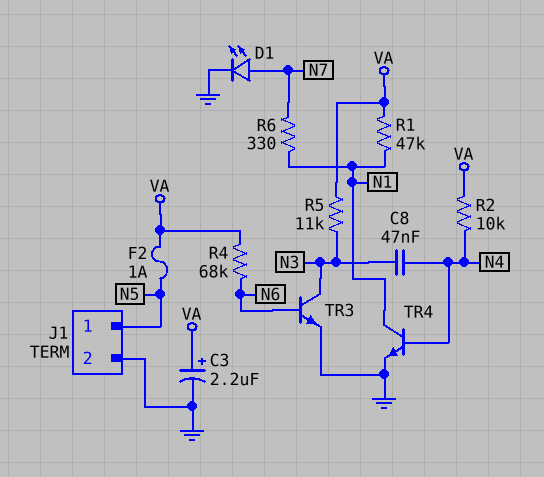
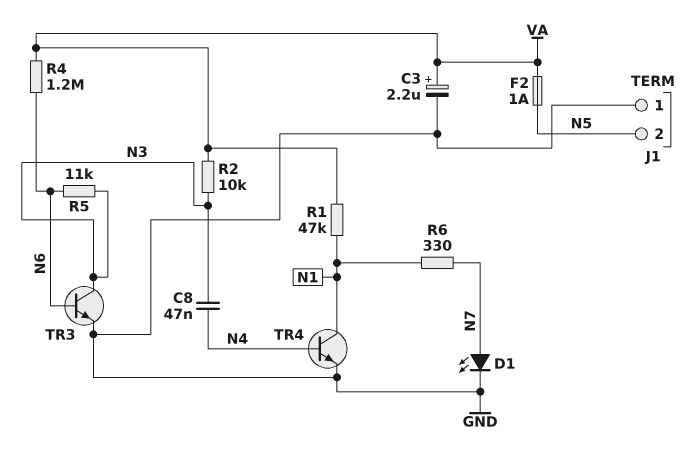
J1 pin 1: N5 -> GND
J1 pin 2: GND -> N5
R2: 10k (N4, VA) -> 10k (N3, VA)
R4: 68k (N6, VA) -> 1.2M (N6, VA)
R5: 11k (N3, VA) -> 11k (N3, N6)

